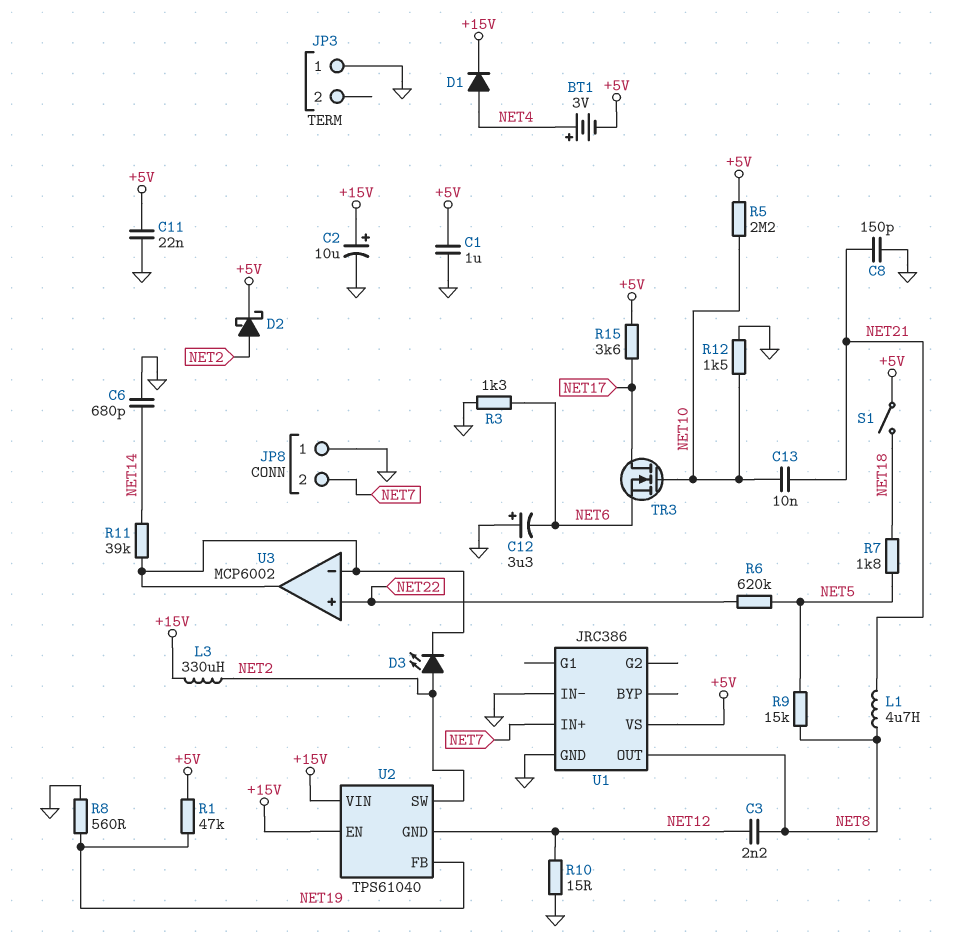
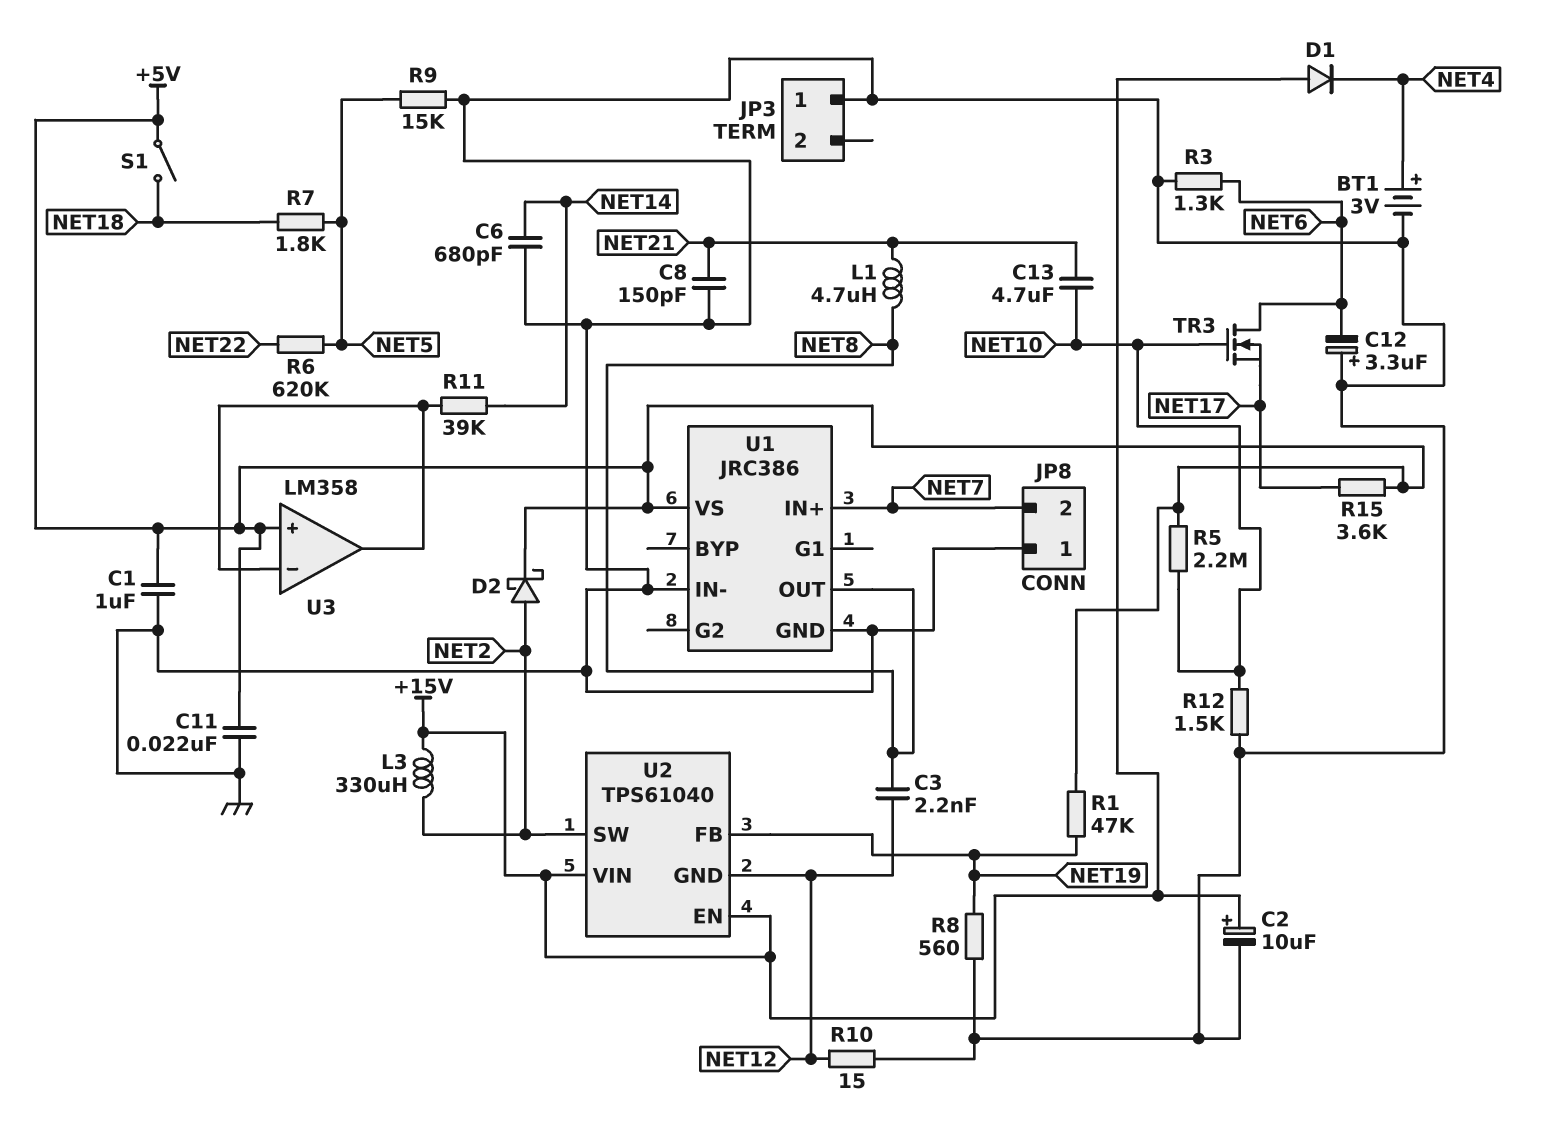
BT1: 3V (plus NET4, minus +5V) -> 3V (plus NET4, minus GND)
C13: 10nF (NET10, NET21) -> 4.7uF (NET10, NET21)
D1: diode (A NET4, K +15V) -> diode (A +15V, K NET4)
D3: LED (A NET2, K U3/in-) -> none
R9: 15k (NET5, NET8) -> 15k (GND, NET5)
TR3: NMOS (G NET10, D NET17, S NET6) -> NMOS (G NET10, D NET6, S NET17)
U3: MCP6002 -> LM358
U3 pin in+: NET22 -> +5V

